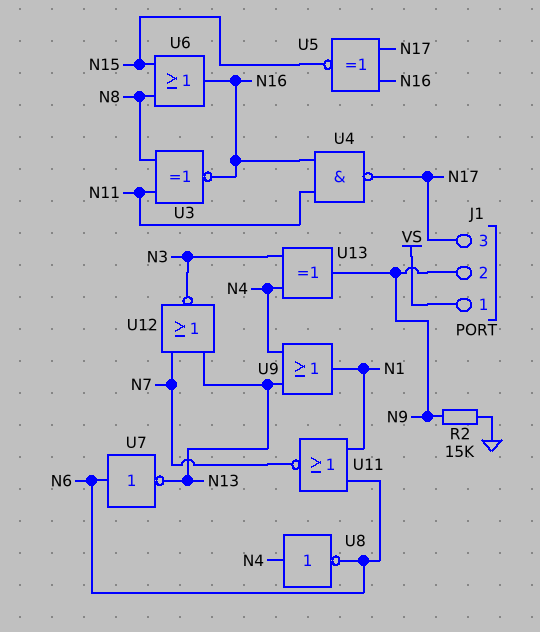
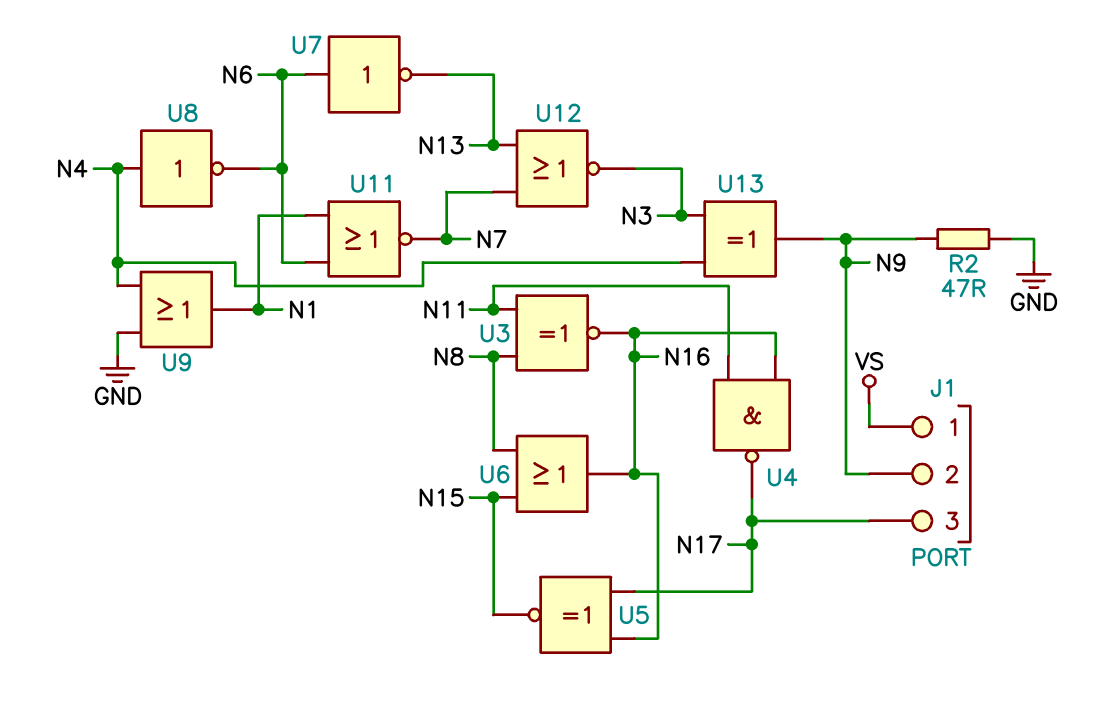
R2: 15k (GND, N9) -> 47 (GND, N9)
U9: OR (in N4, in N13, out N1) -> OR (in GND, in N4, out N1)

